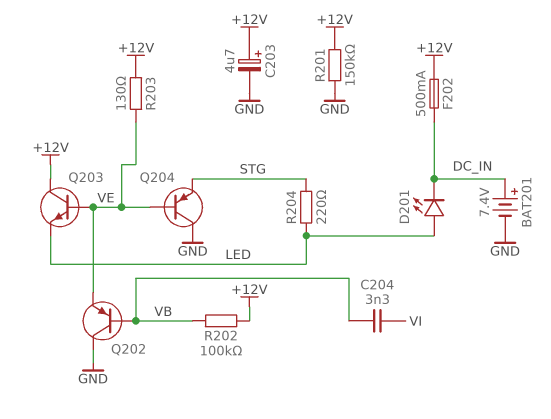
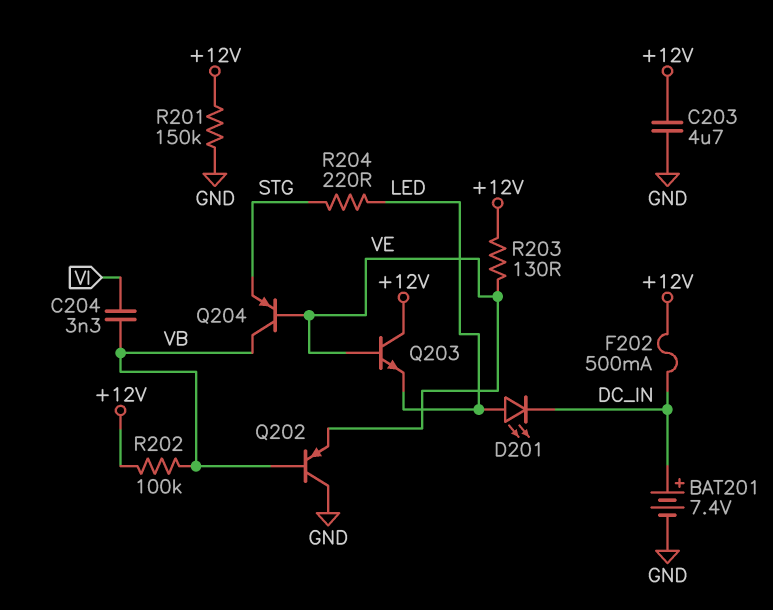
C203: 4.7uF (plus +12V, minus GND) -> 4.7uF (+12V, GND)
Q204: PNP (B VE, C GND, E STG) -> PNP (B VE, C VB, E STG)

